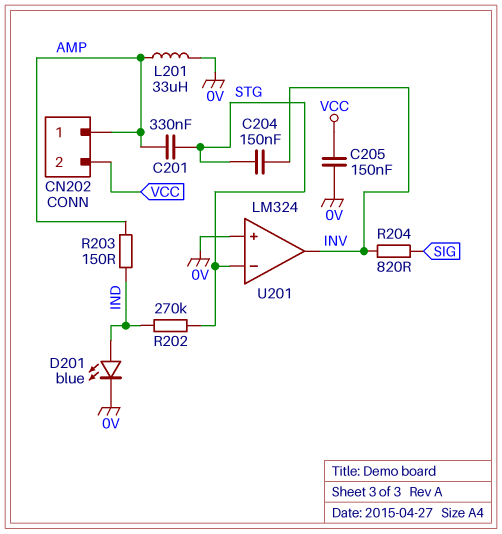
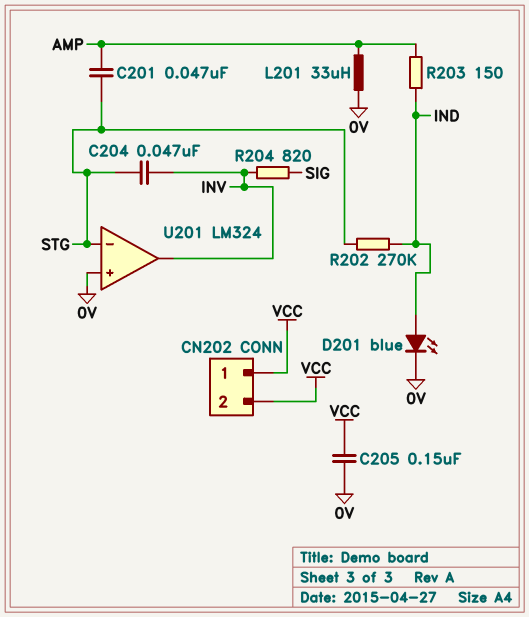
C201: 330nF (AMP, STG) -> 47nF (AMP, STG)
C204: 150nF (INV, STG) -> 47nF (INV, STG)
CN202 pin 1: AMP -> VCC

